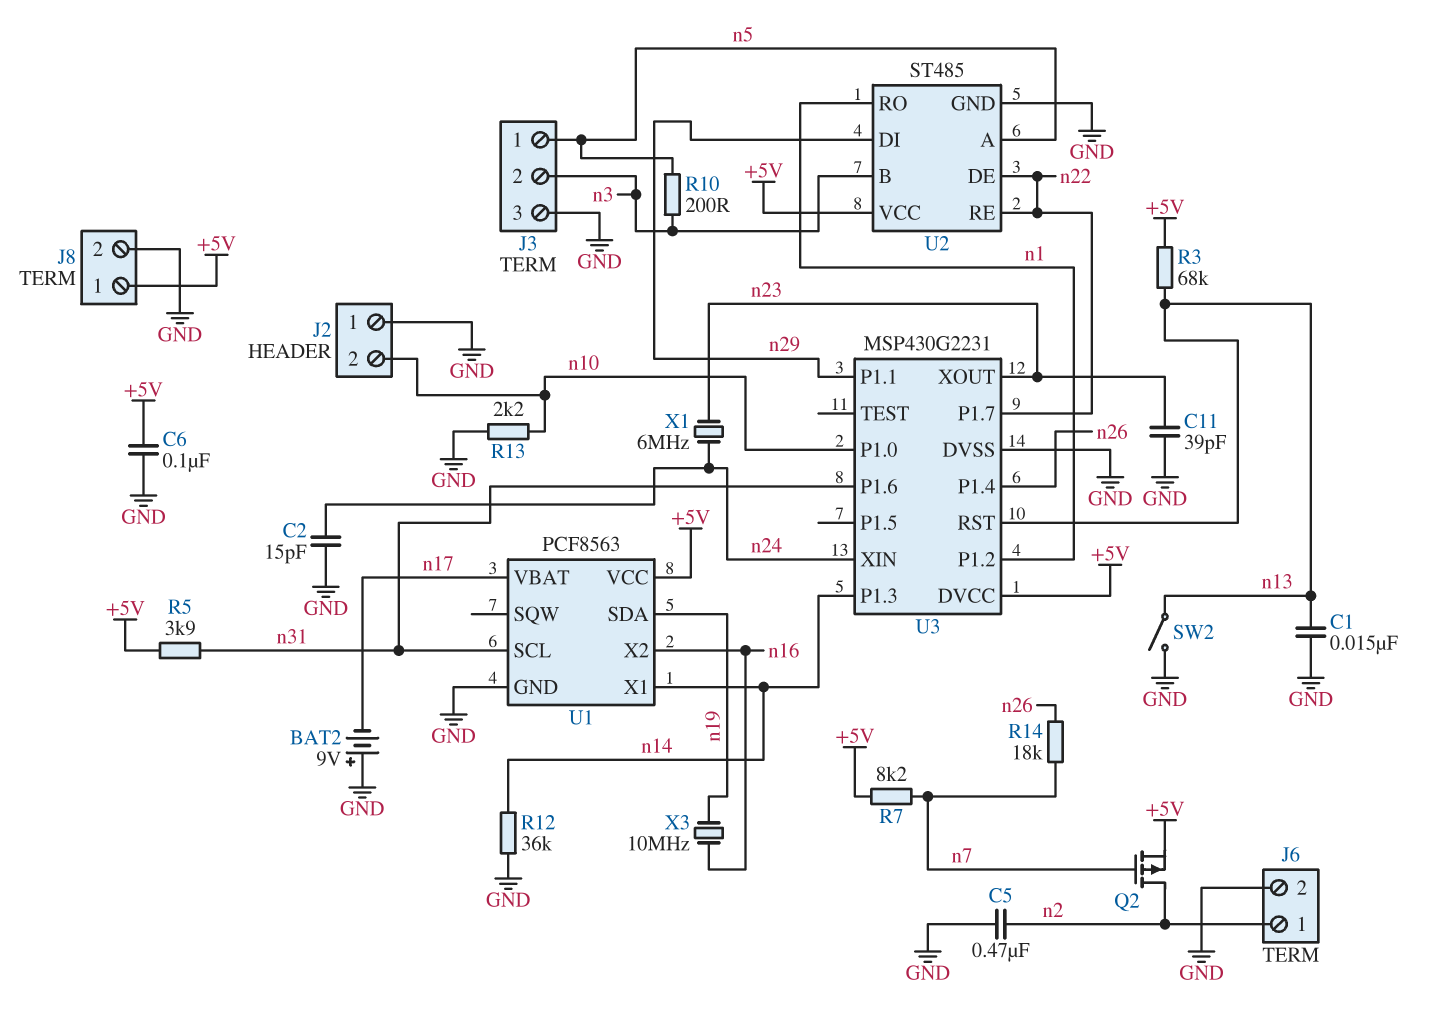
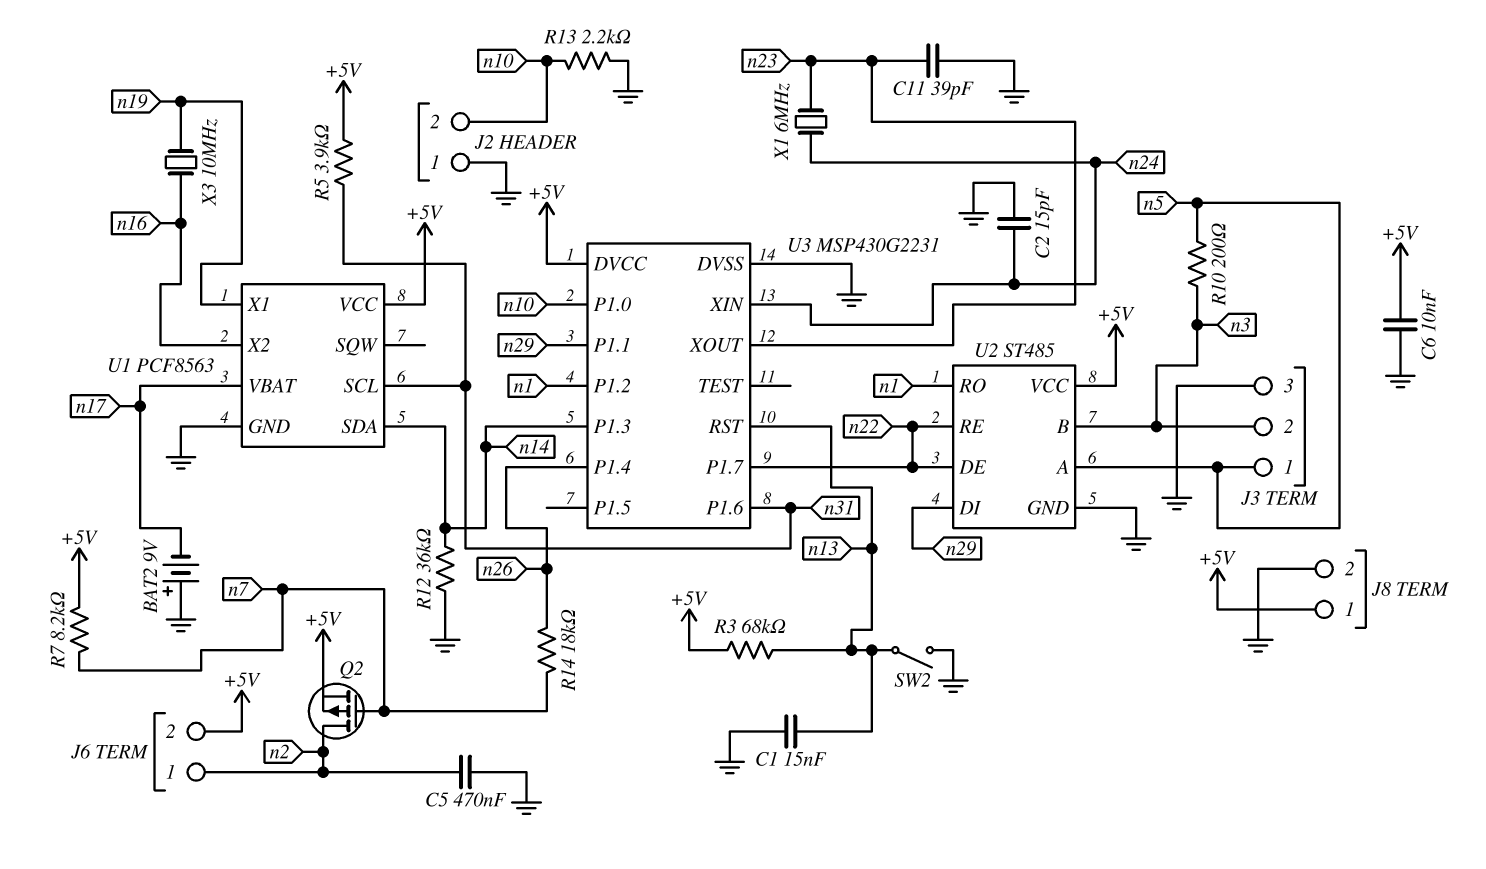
C6: 100nF (+5V, GND) -> 10nF (+5V, GND)
J6 pin 2: GND -> +5V
U1 pin SDA: n19 -> n14
U1 pin X1: n14 -> n19

